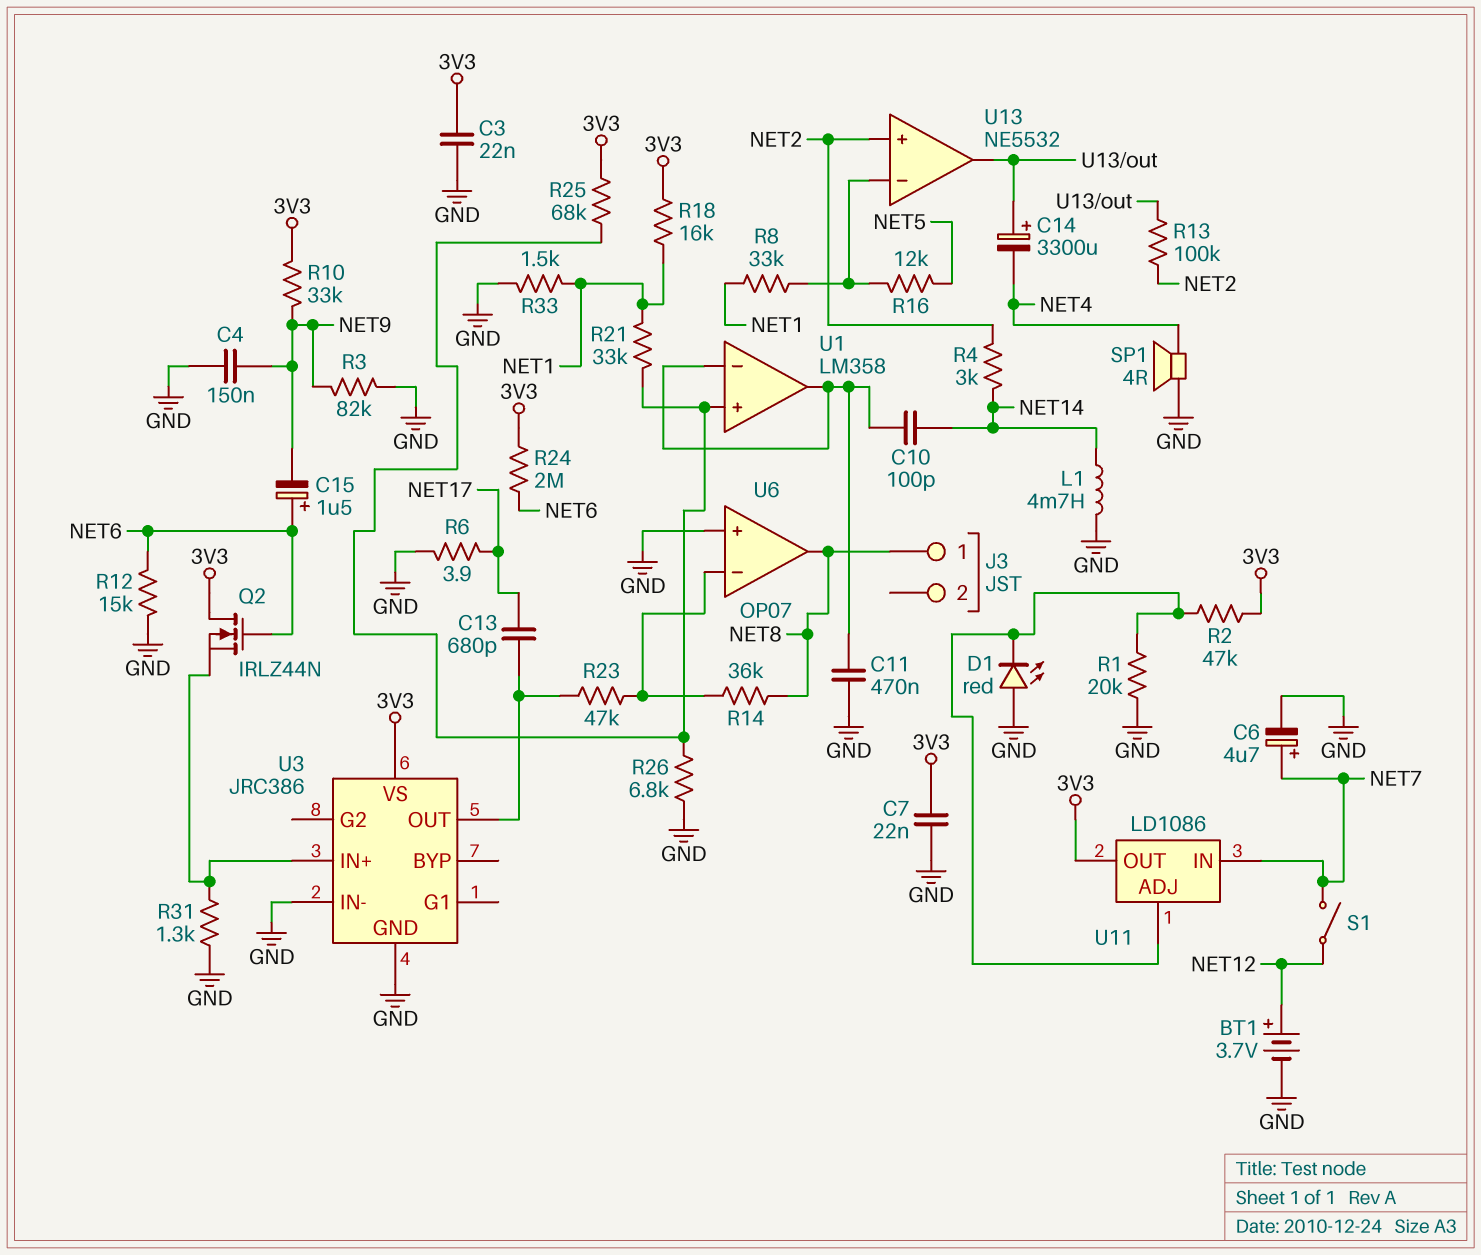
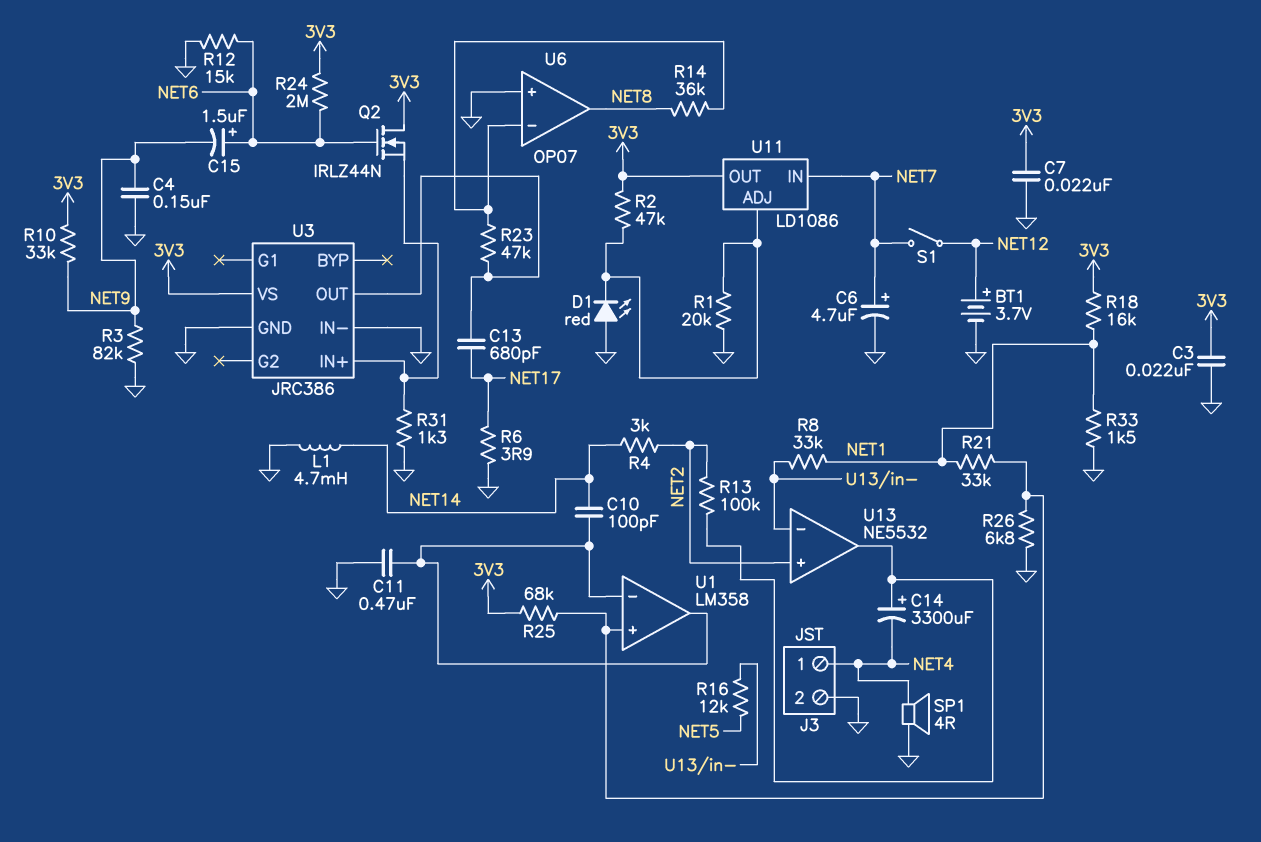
J3 pin 1: NET8 -> NET4
J3 pin 2: none -> GND

